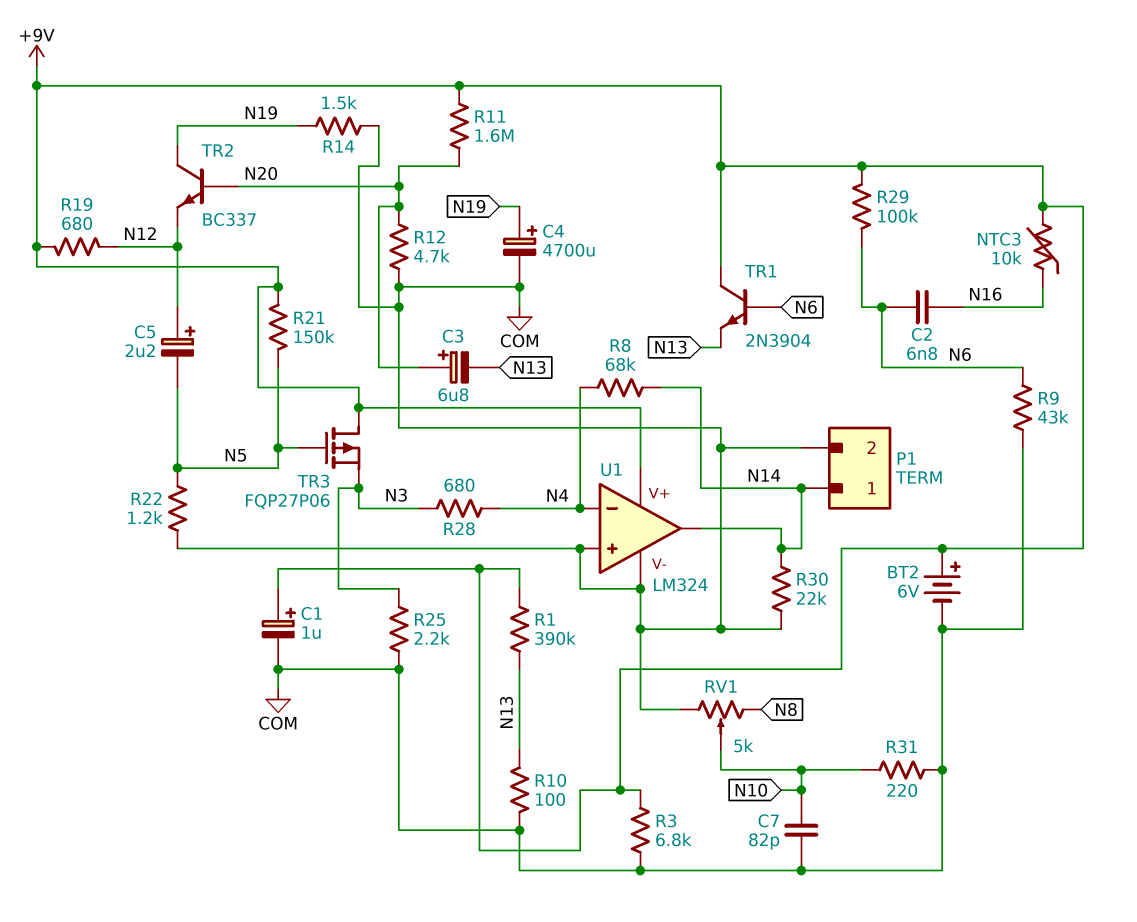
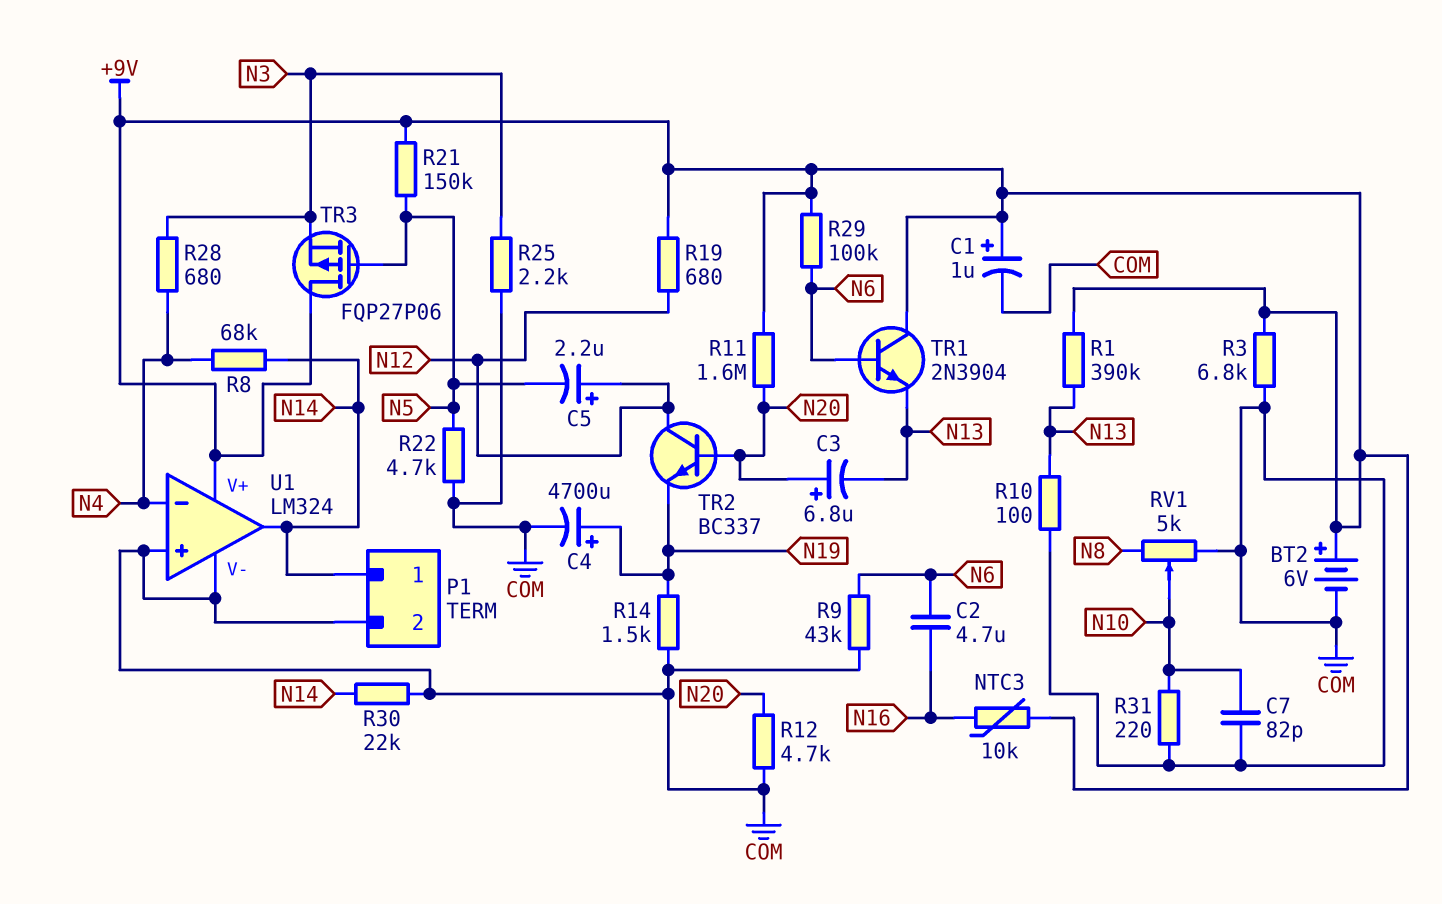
C2: 6.8nF (N6, N16) -> 4.7uF (N6, N16)
R22: 1.2k (COM, N5) -> 4.7k (COM, N5)
TR2: NPN BC337 (B N20, C N19, E N12) -> NPN BC337 (B N20, C N12, E N19)

